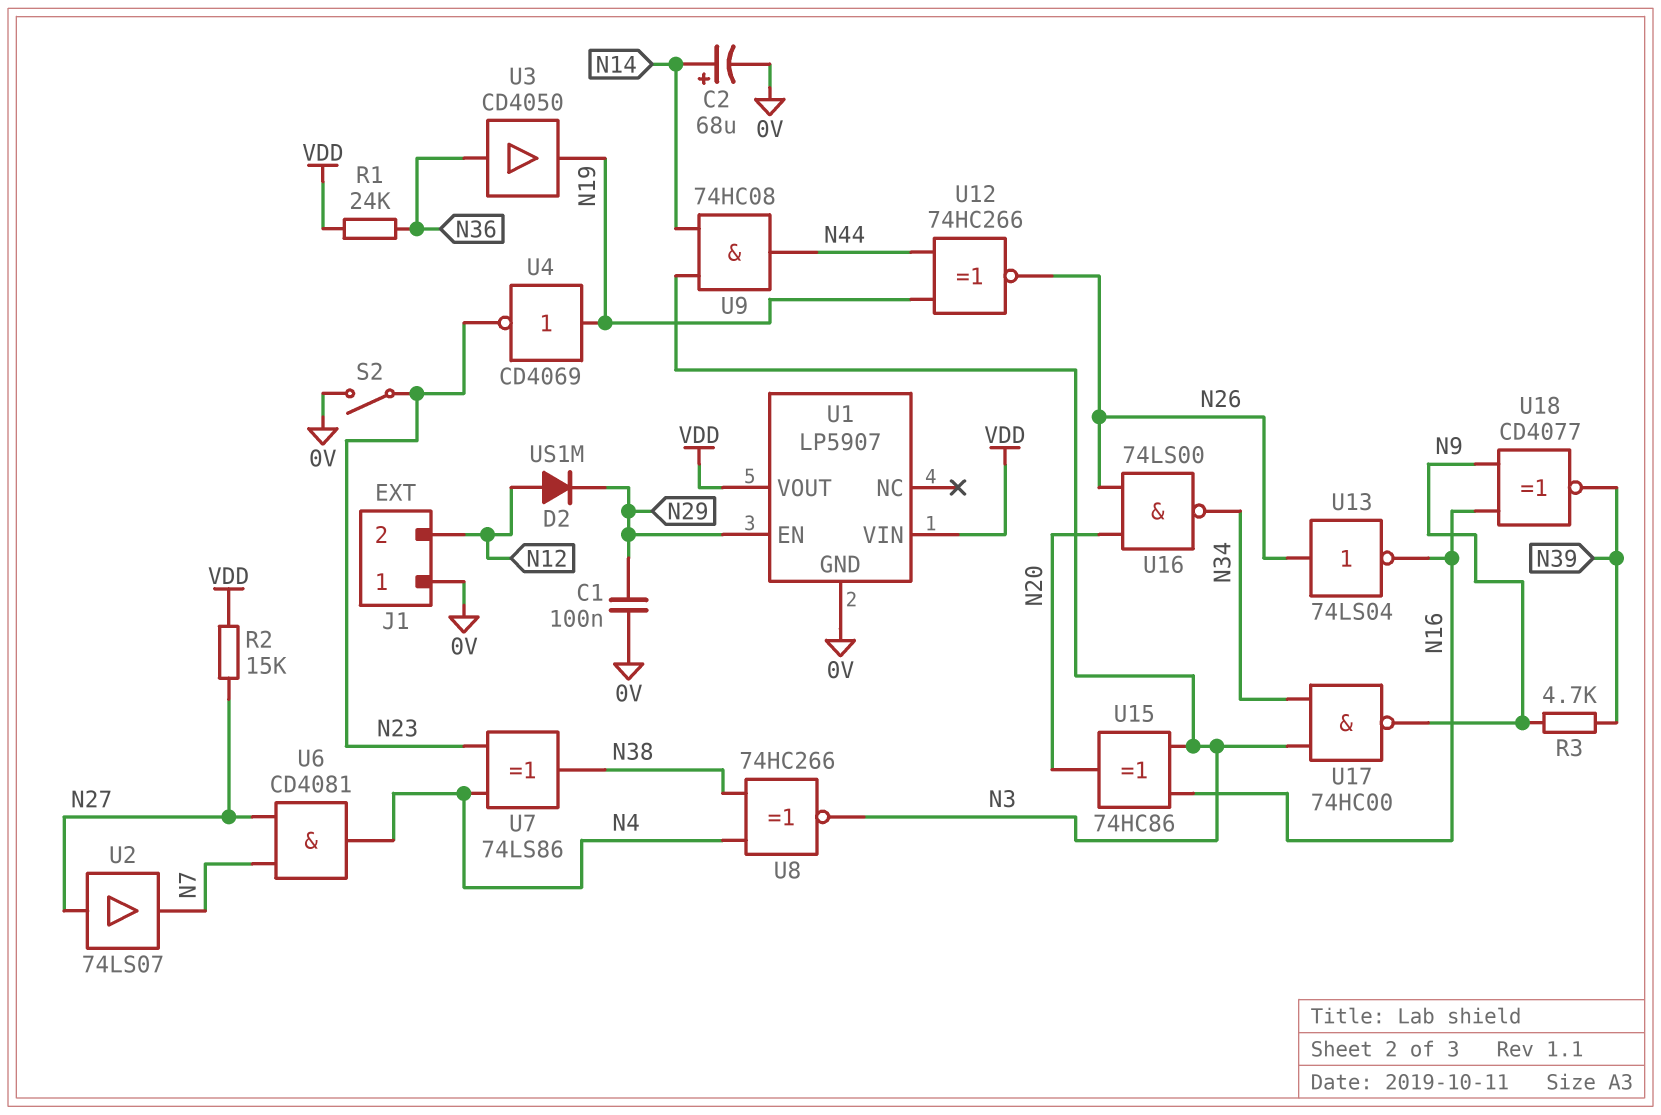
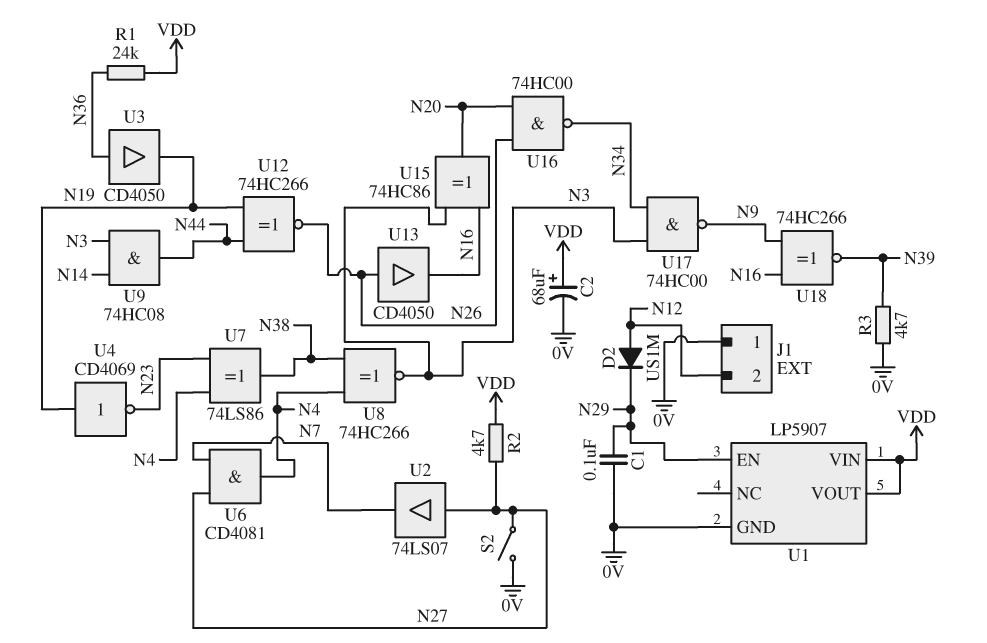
C2: 68uF (plus N14, minus 0V) -> 68uF (plus VDD, minus 0V)
R2: 15k (N27, VDD) -> 4.7k (N27, VDD)
R3: 4.7k (N9, N39) -> 4.7k (0V, N39)
S2: switch (0V, N23) -> switch (0V, N27)
U13: NOT 74LS04 (in N26, out N16) -> buffer CD4050 (in N26, out N16)
U16: NAND 74LS00 (in N20, in N26, out N34) -> NAND 74HC00 (in N20, in N26, out N34)
U18: XNOR CD4077 (in N9, in N16, out N39) -> XNOR 74HC266 (in N9, in N16, out N39)

